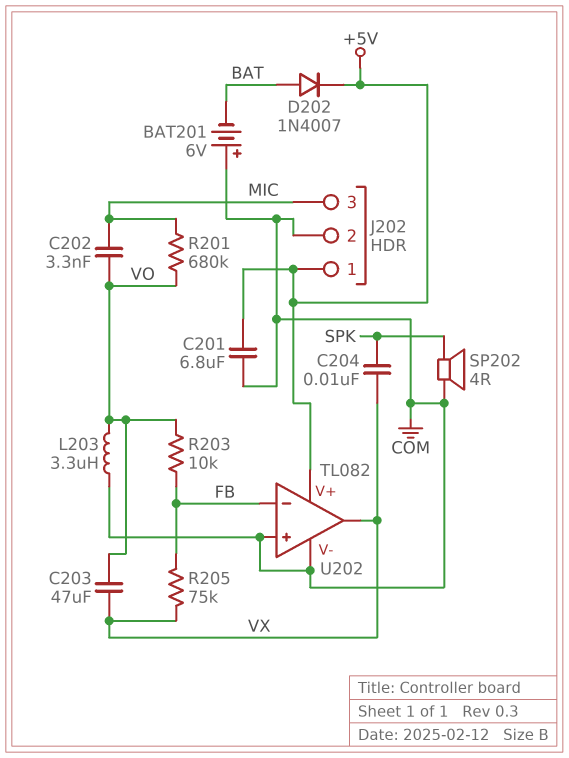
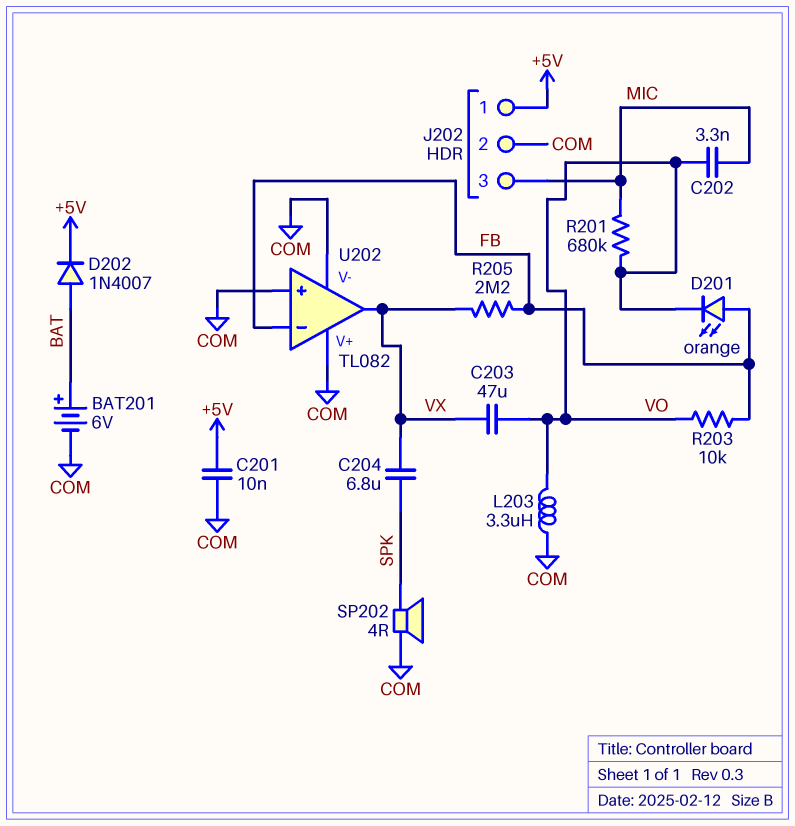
BAT201: 6V (plus COM, minus BAT) -> 6V (plus BAT, minus COM)
C201: 6.8uF (+5V, COM) -> 10nF (+5V, COM)
C204: 10nF (SPK, VX) -> 6.8uF (SPK, VX)
D201: none -> LED orange (A FB, K VO)
R205: 75k (FB, VX) -> 2.2M (FB, VX)
U202 pin V+: +5V -> COM

